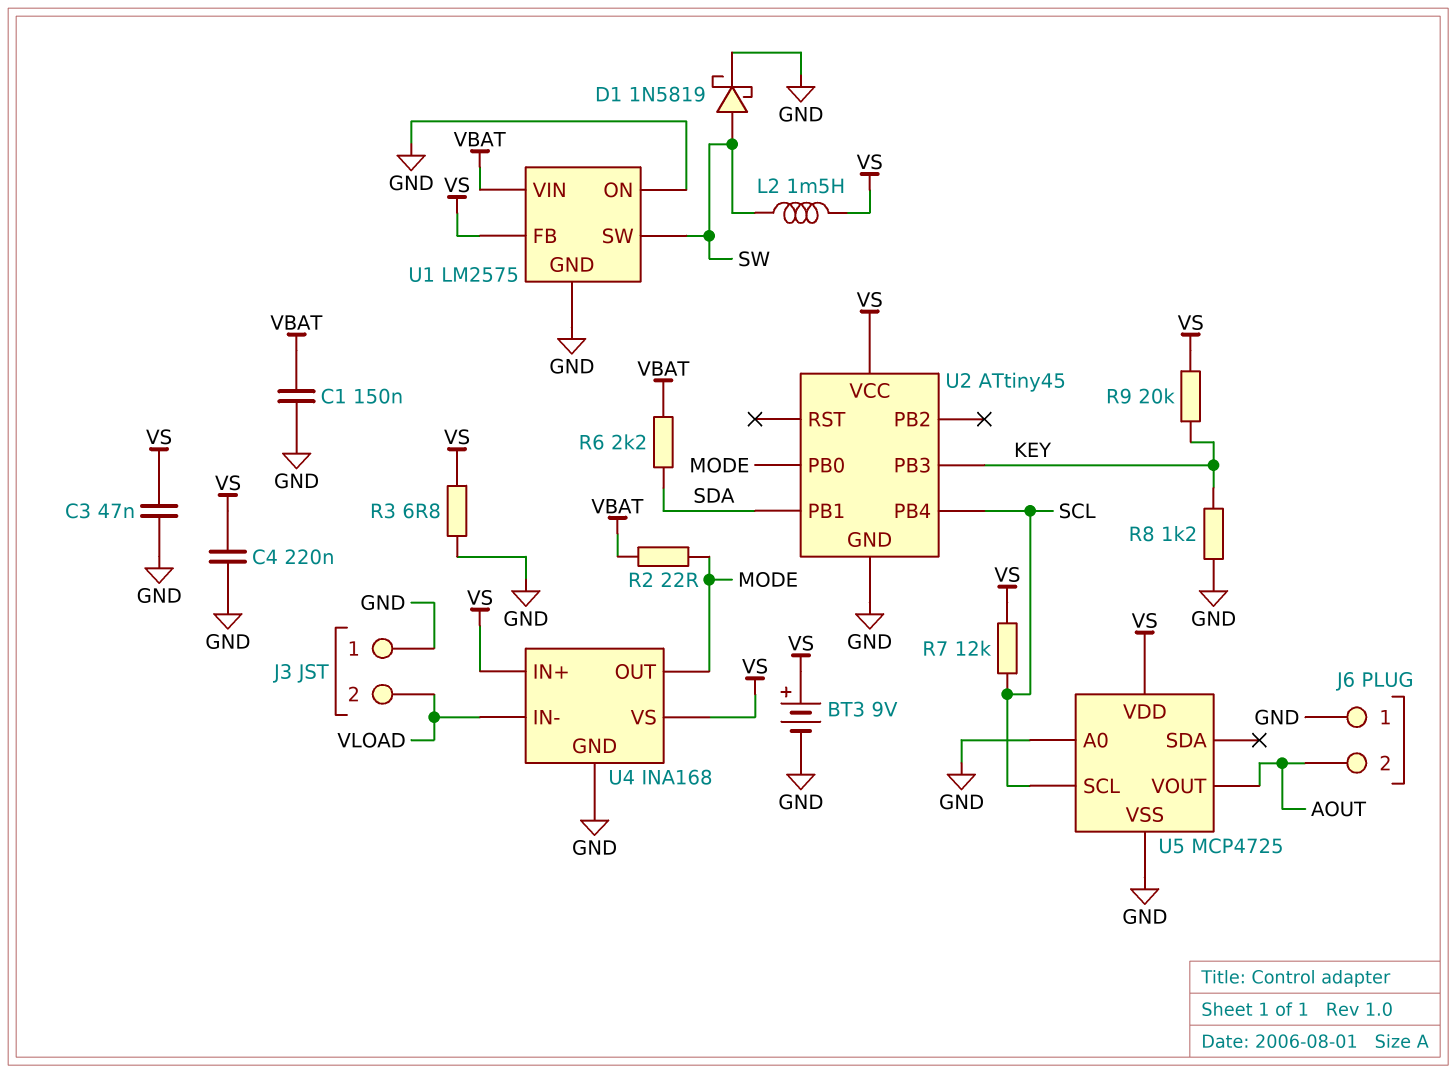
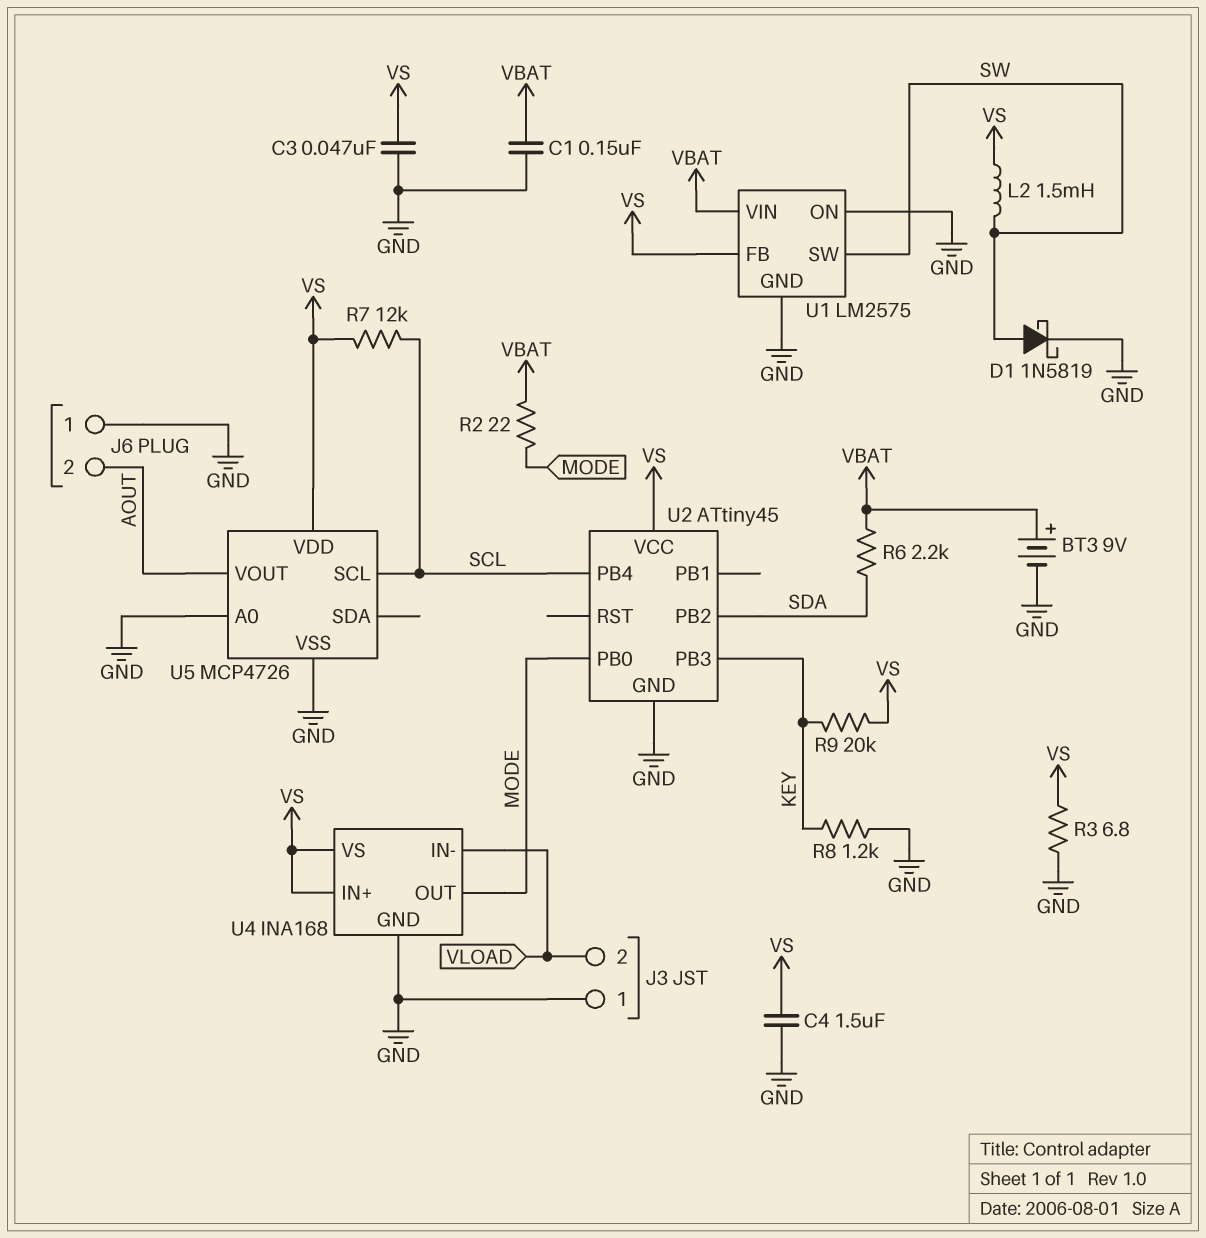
BT3: 9V (plus VS, minus GND) -> 9V (plus VBAT, minus GND)
C4: 220nF (GND, VS) -> 1.5uF (GND, VS)
U2 pin PB1: SDA -> none
U2 pin PB2: none -> SDA
U5: MCP4725 -> MCP4726

